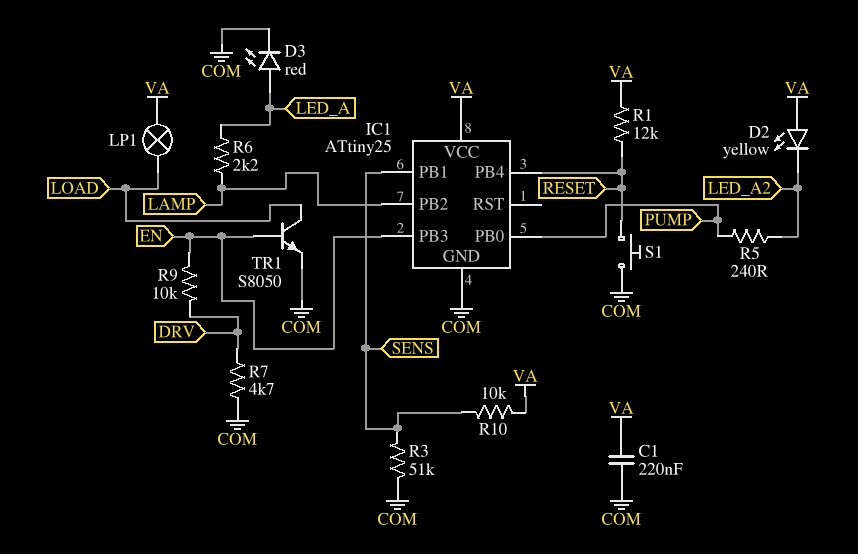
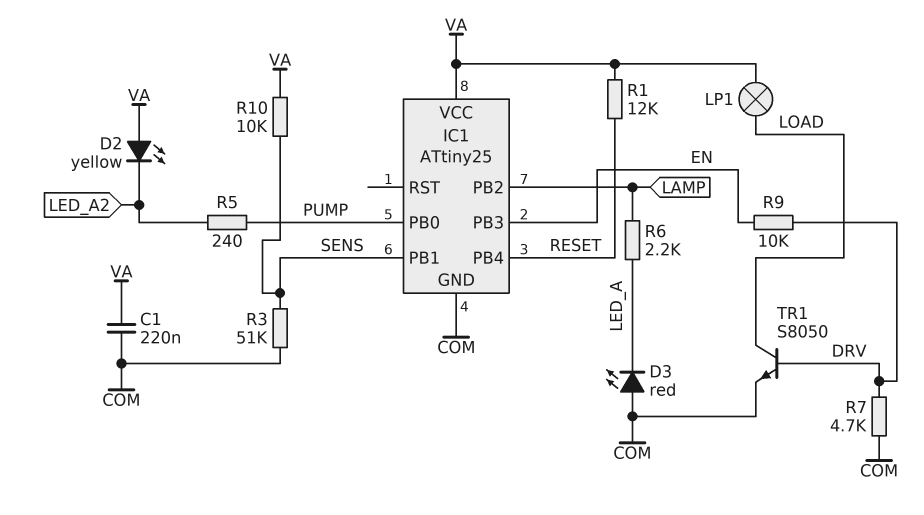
D3: LED red (A LED_A, K COM) -> LED red (A COM, K LED_A)
S1: button (COM, RESET) -> none
TR1: NPN S8050 (B EN, C LOAD, E COM) -> NPN S8050 (B DRV, C LOAD, E COM)

